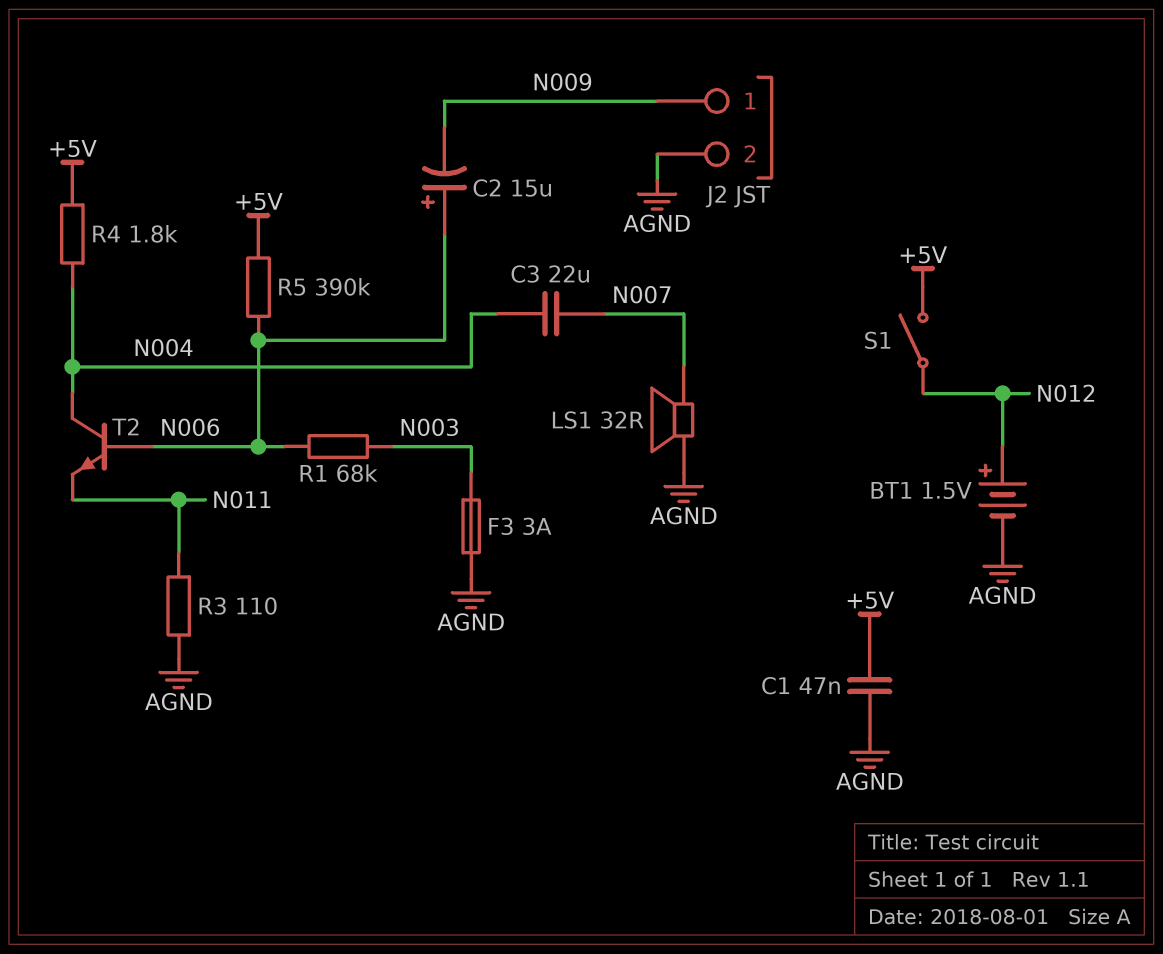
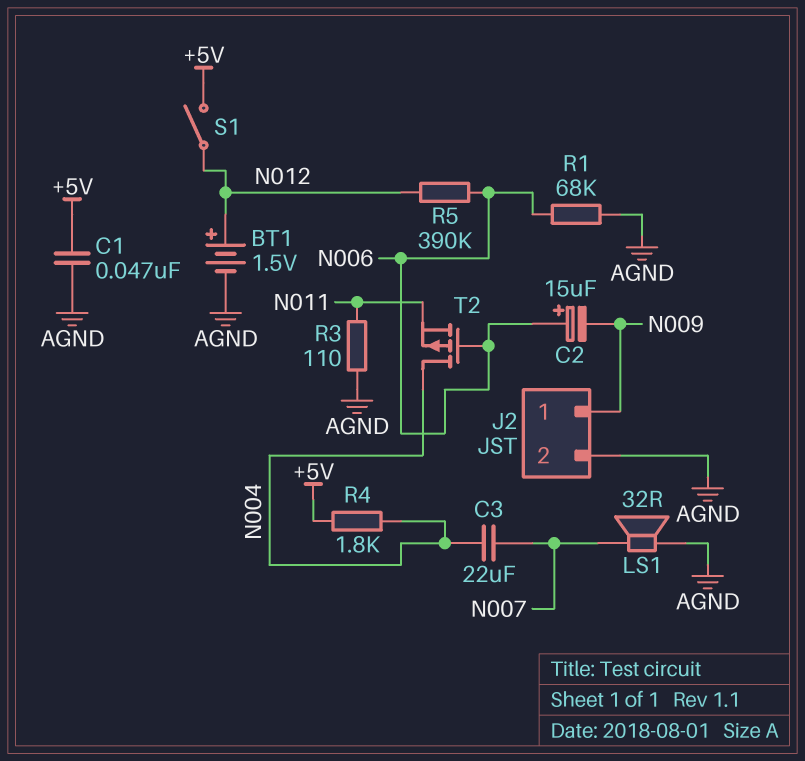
F3: 3A (AGND, N003) -> none
R1: 68k (N003, N006) -> 68k (AGND, N006)
R5: 390k (+5V, N006) -> 390k (N006, N012)
T2: NPN (B N006, C N004, E N011) -> PMOS (G N006, D N004, S N011)

